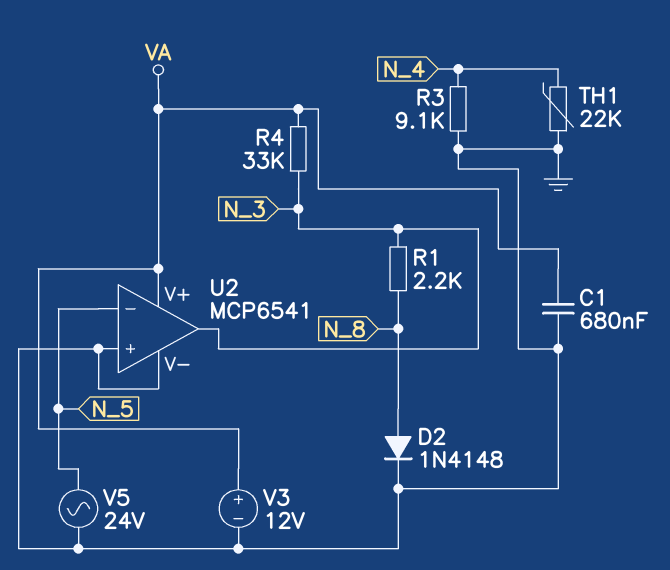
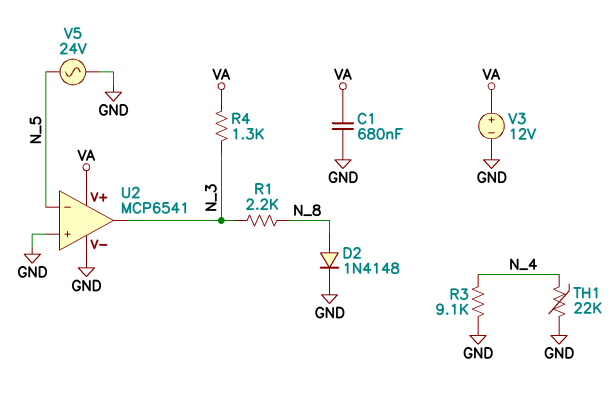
R4: 33k (N_3, VA) -> 1.3k (N_3, VA)

